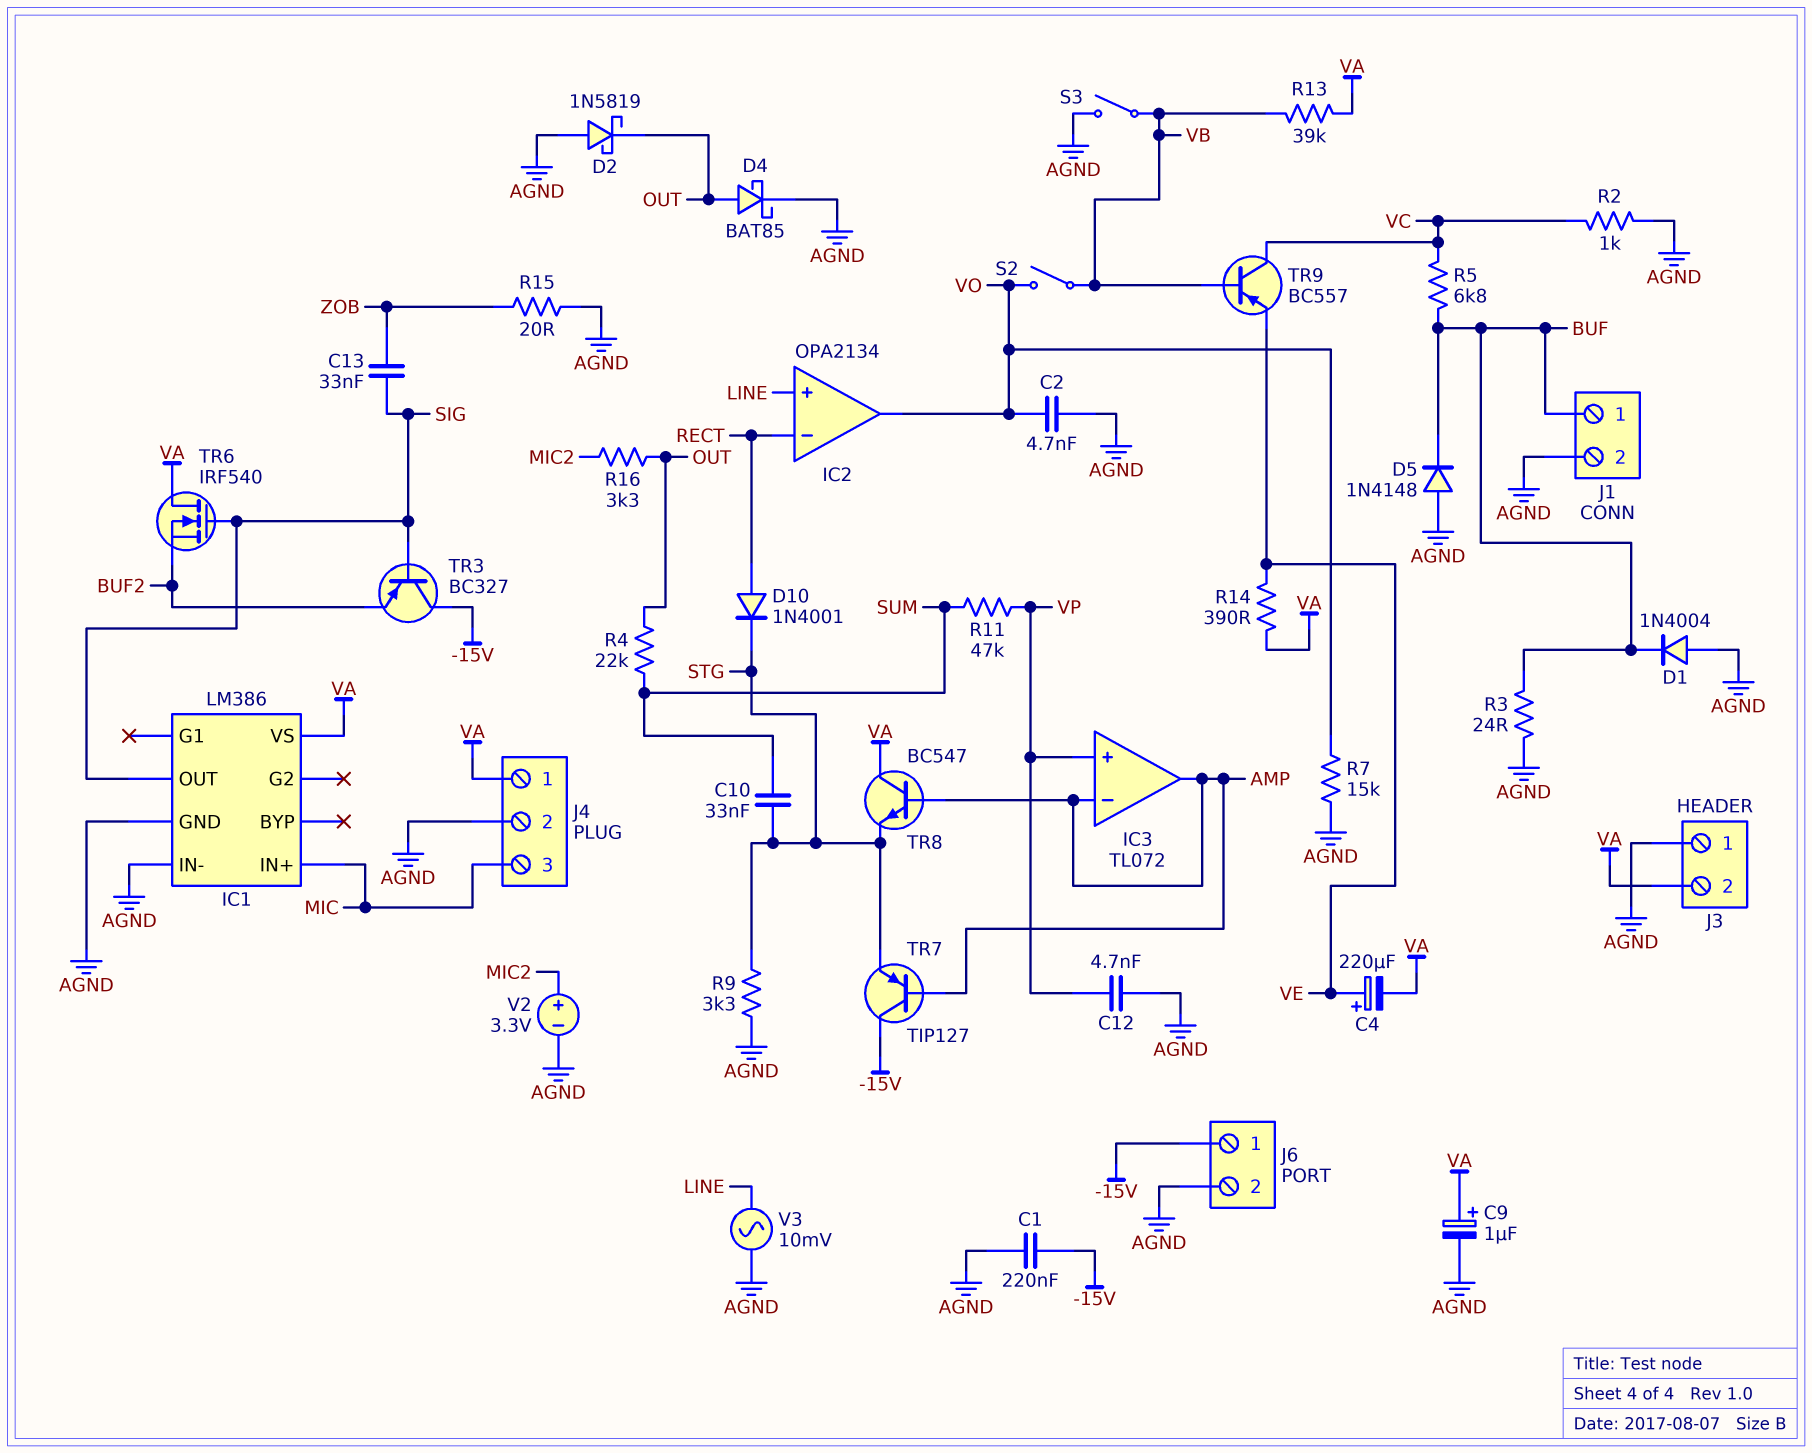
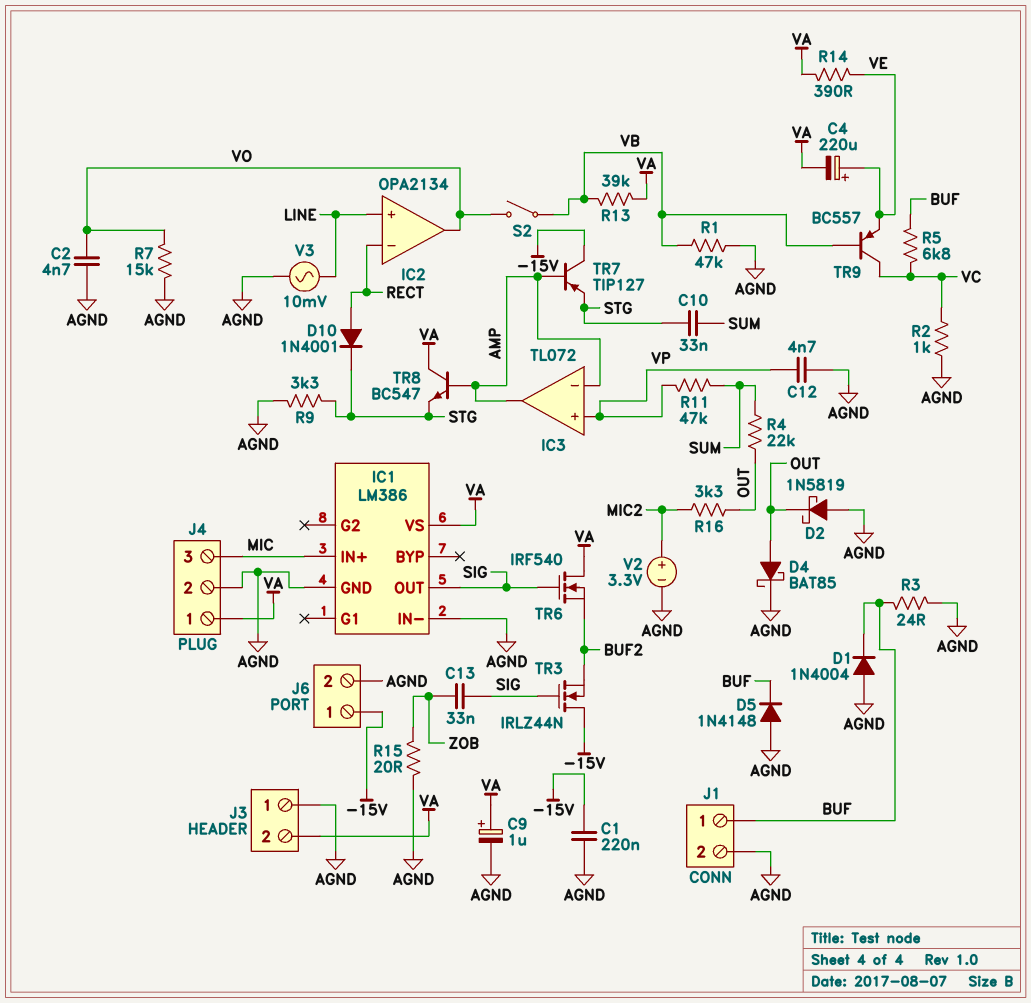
R1: none -> 47k (AGND, VB)
S3: switch (AGND, VB) -> none
TR3: PNP BC327 (B SIG, C -15V, E BUF2) -> NMOS IRLZ44N (G SIG, D -15V, S BUF2)

